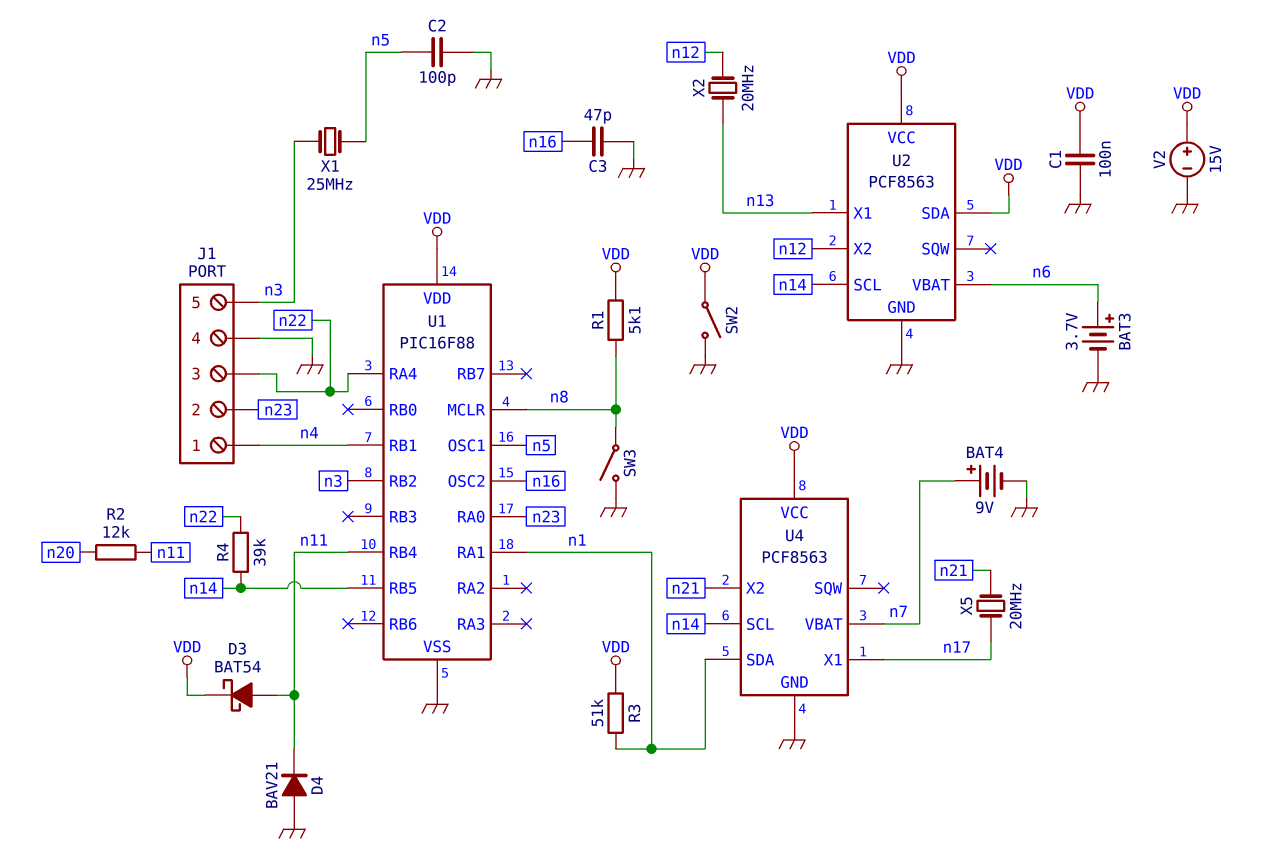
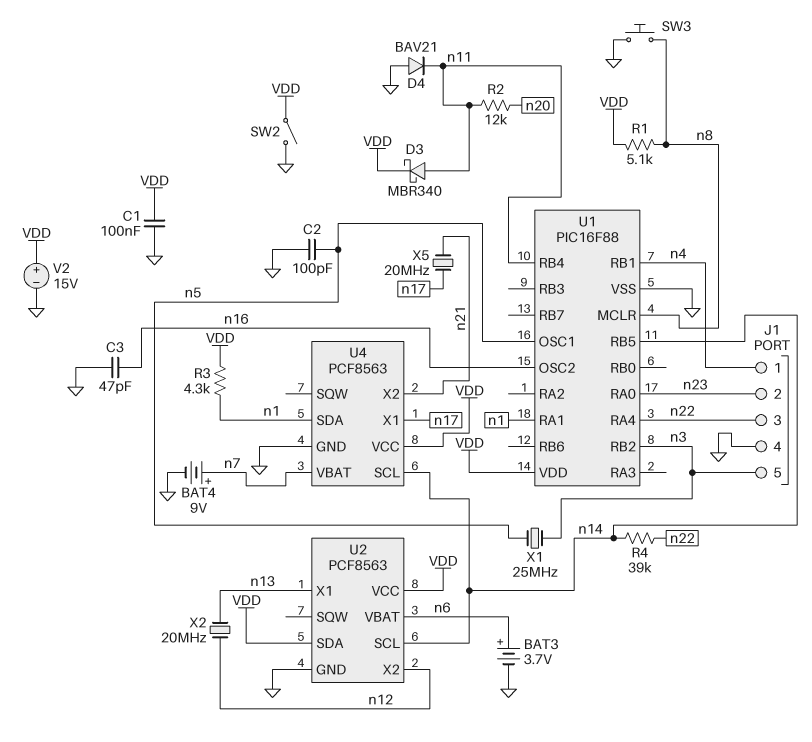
D3: schottky BAT54 (A n11, K VDD) -> schottky MBR340 (A n11, K VDD)
R3: 51k (VDD, n1) -> 4.3k (VDD, n1)
SW3: switch (GND, n8) -> button (GND, n8)

